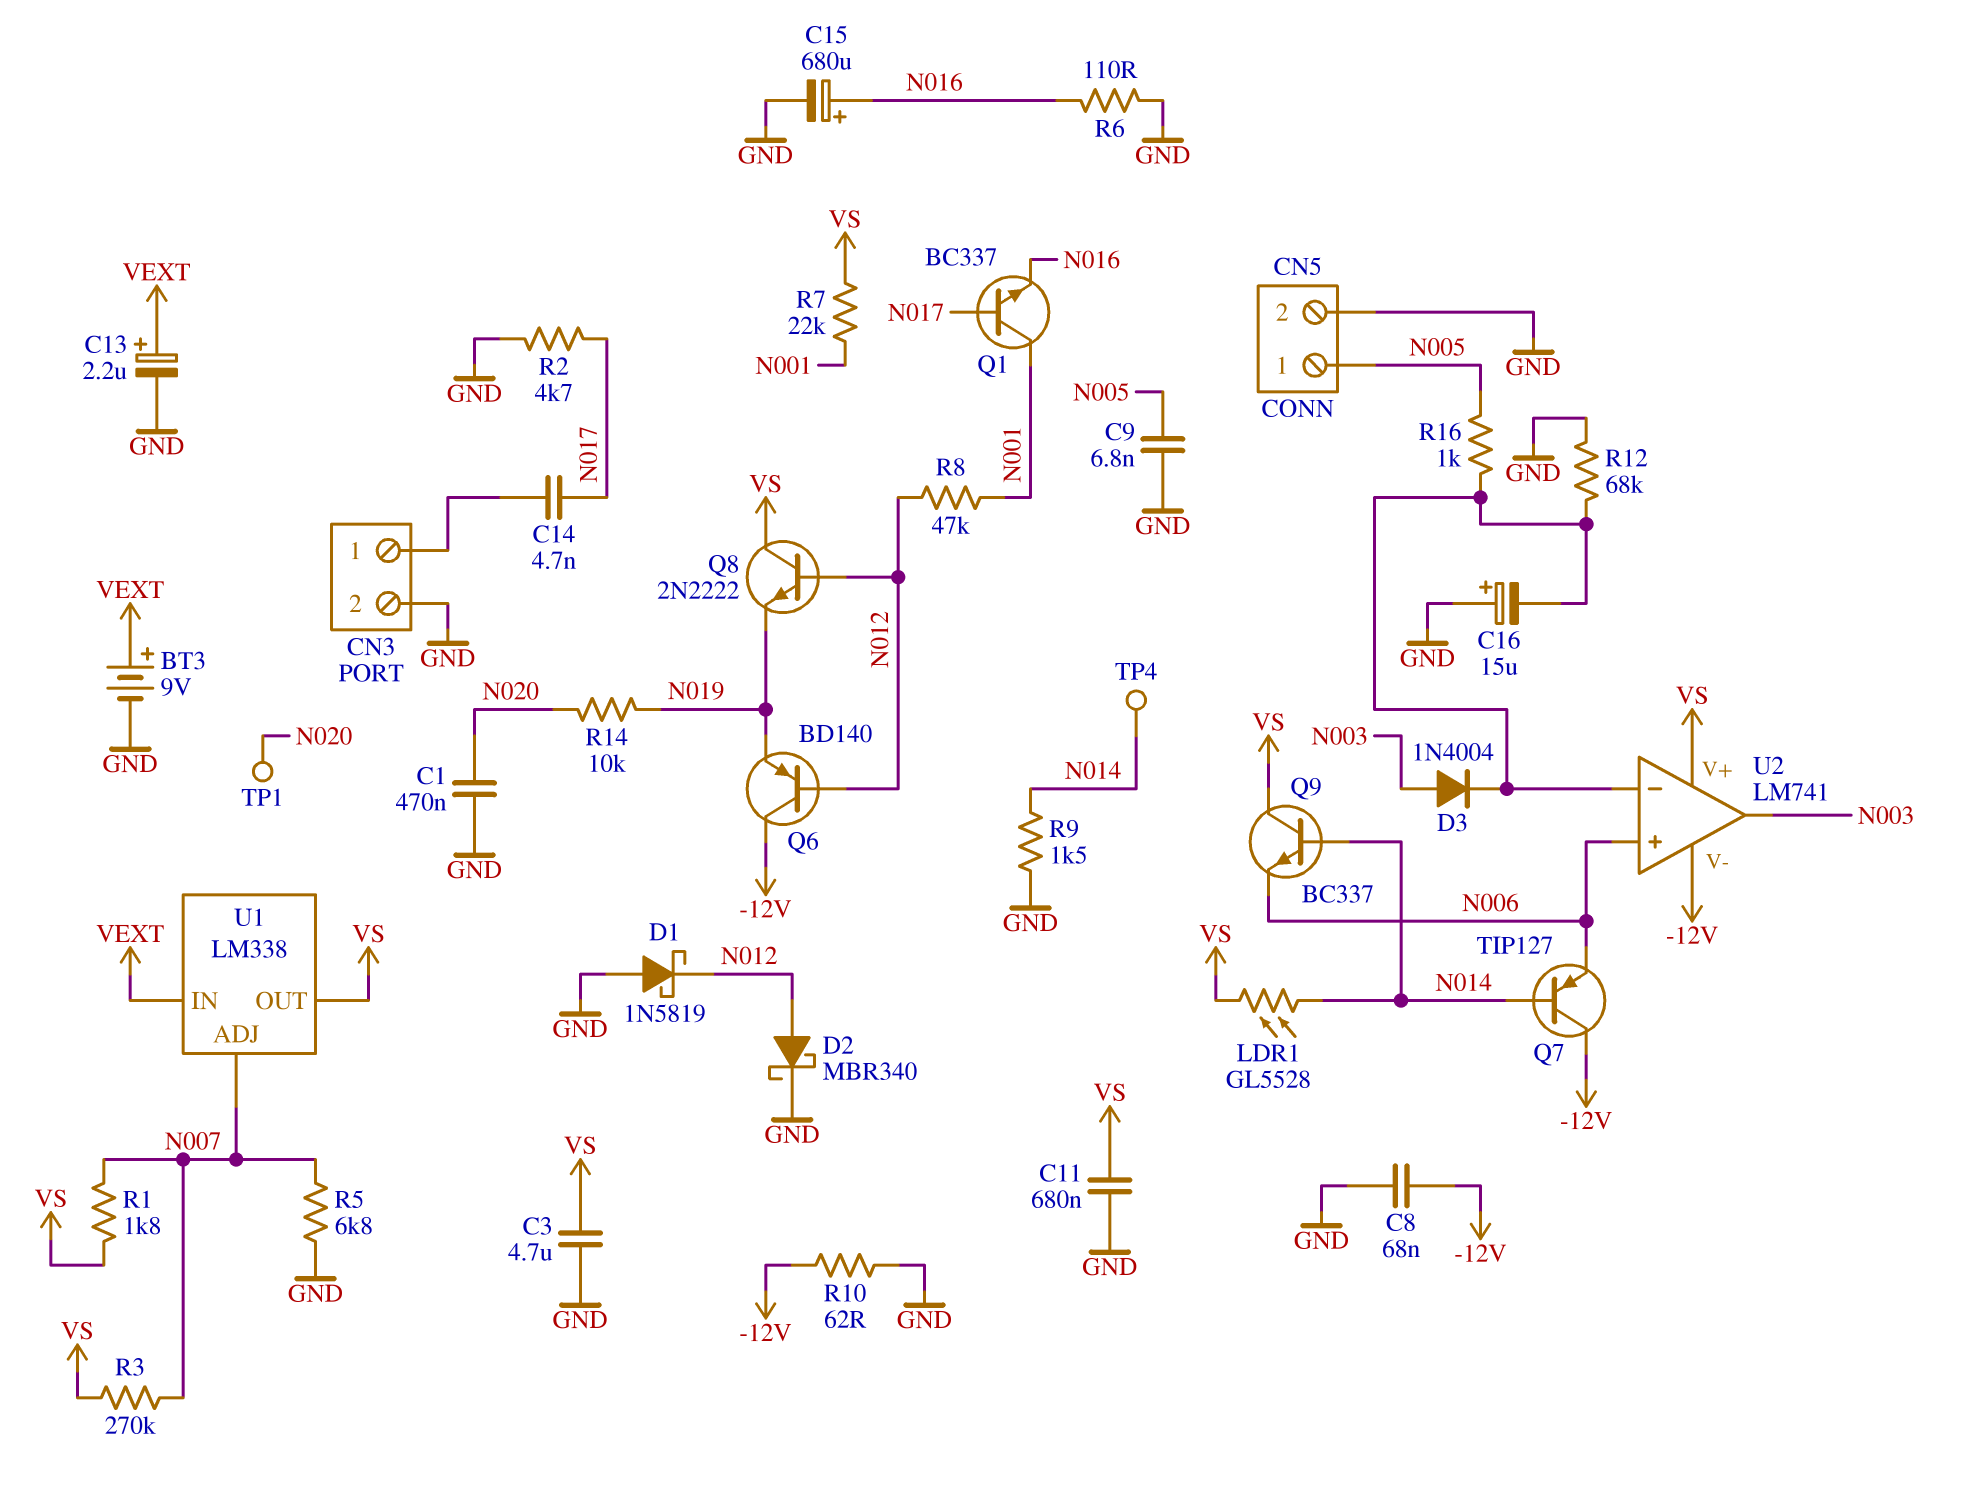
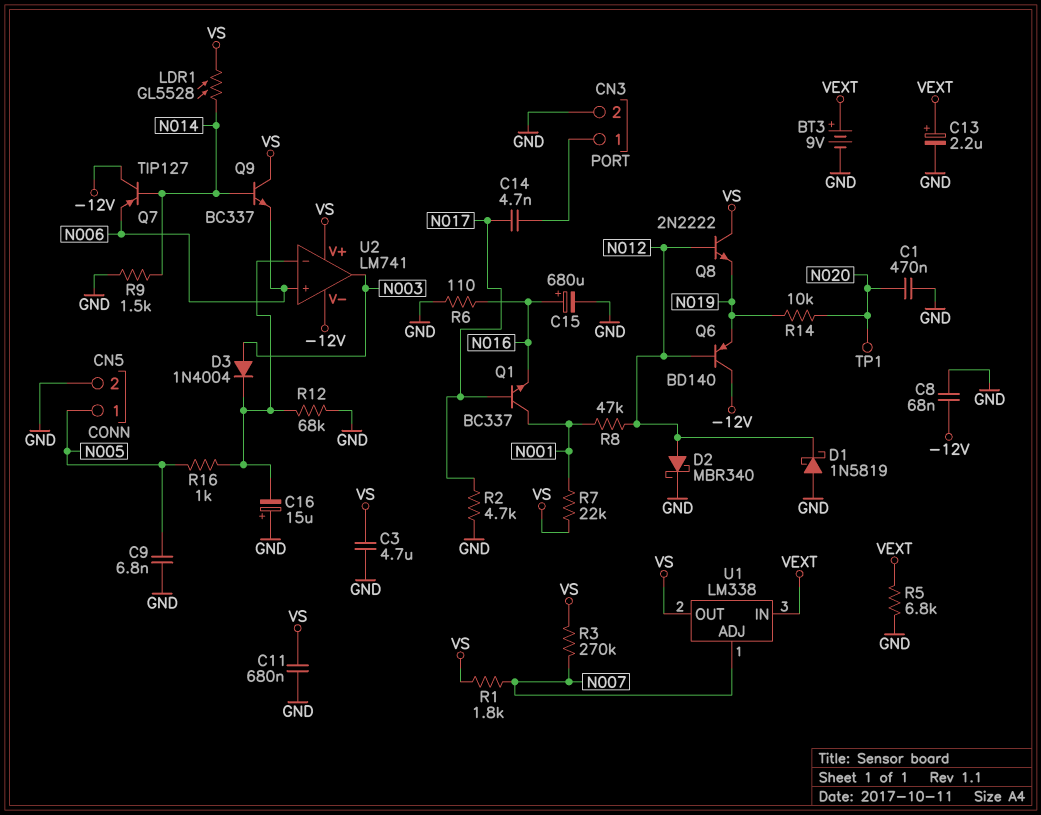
R5: 6.8k (GND, N007) -> 6.8k (GND, VEXT)
R10: 62 (-12V, GND) -> none
TP4: test point (N014) -> none

